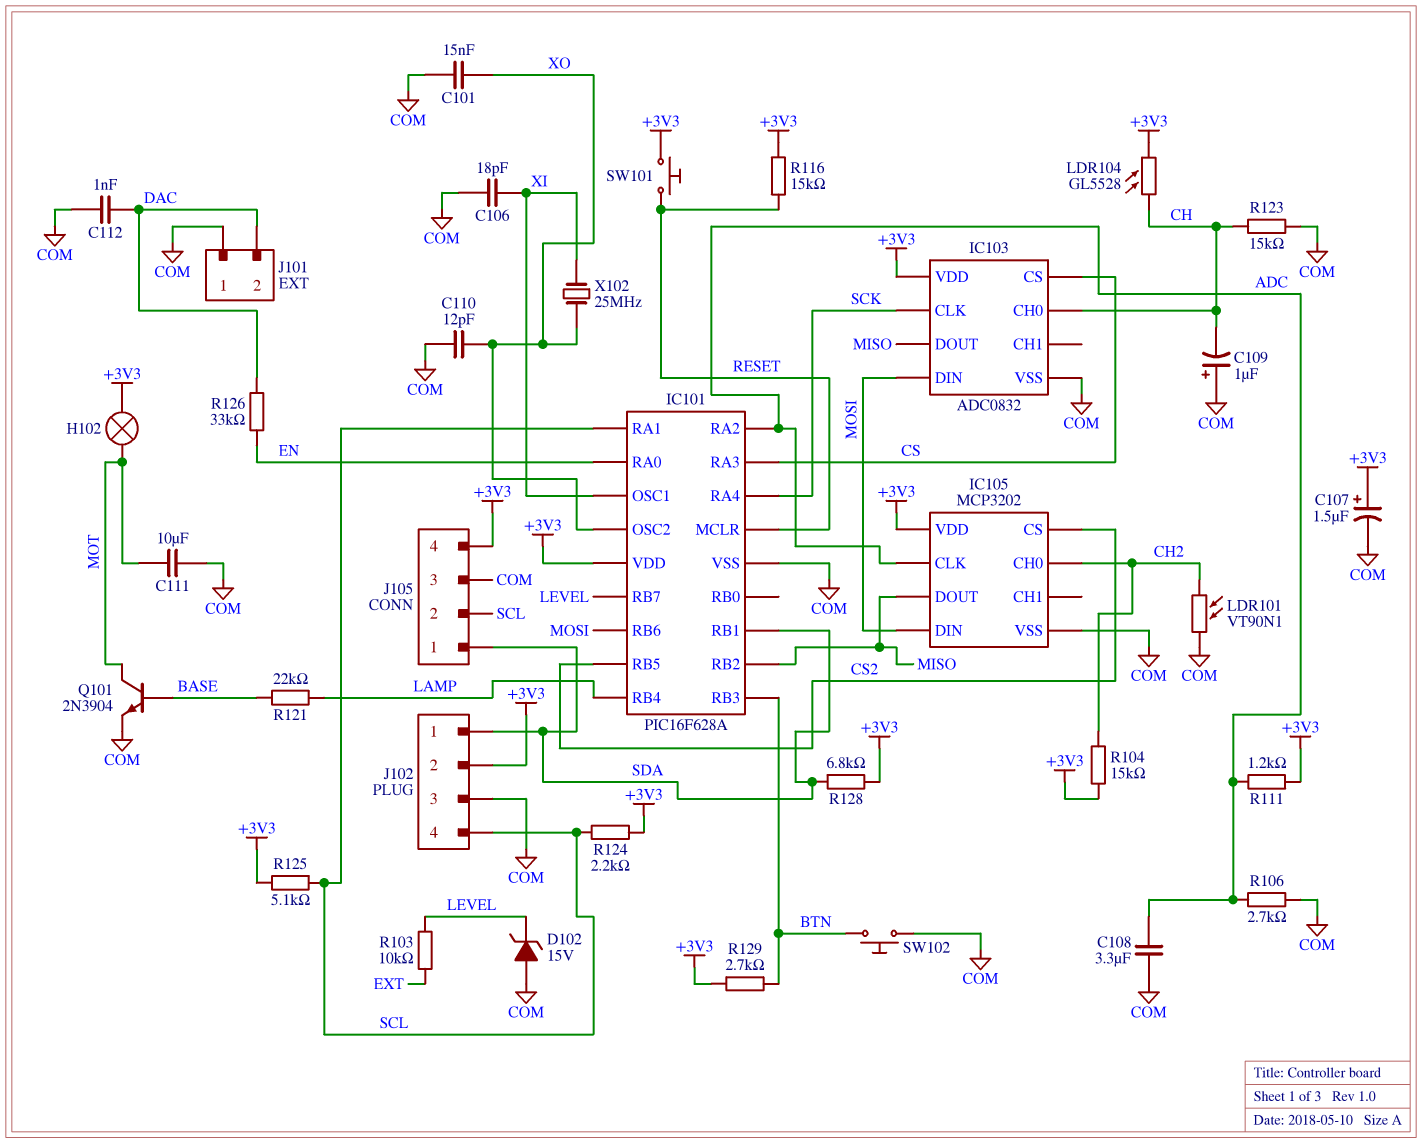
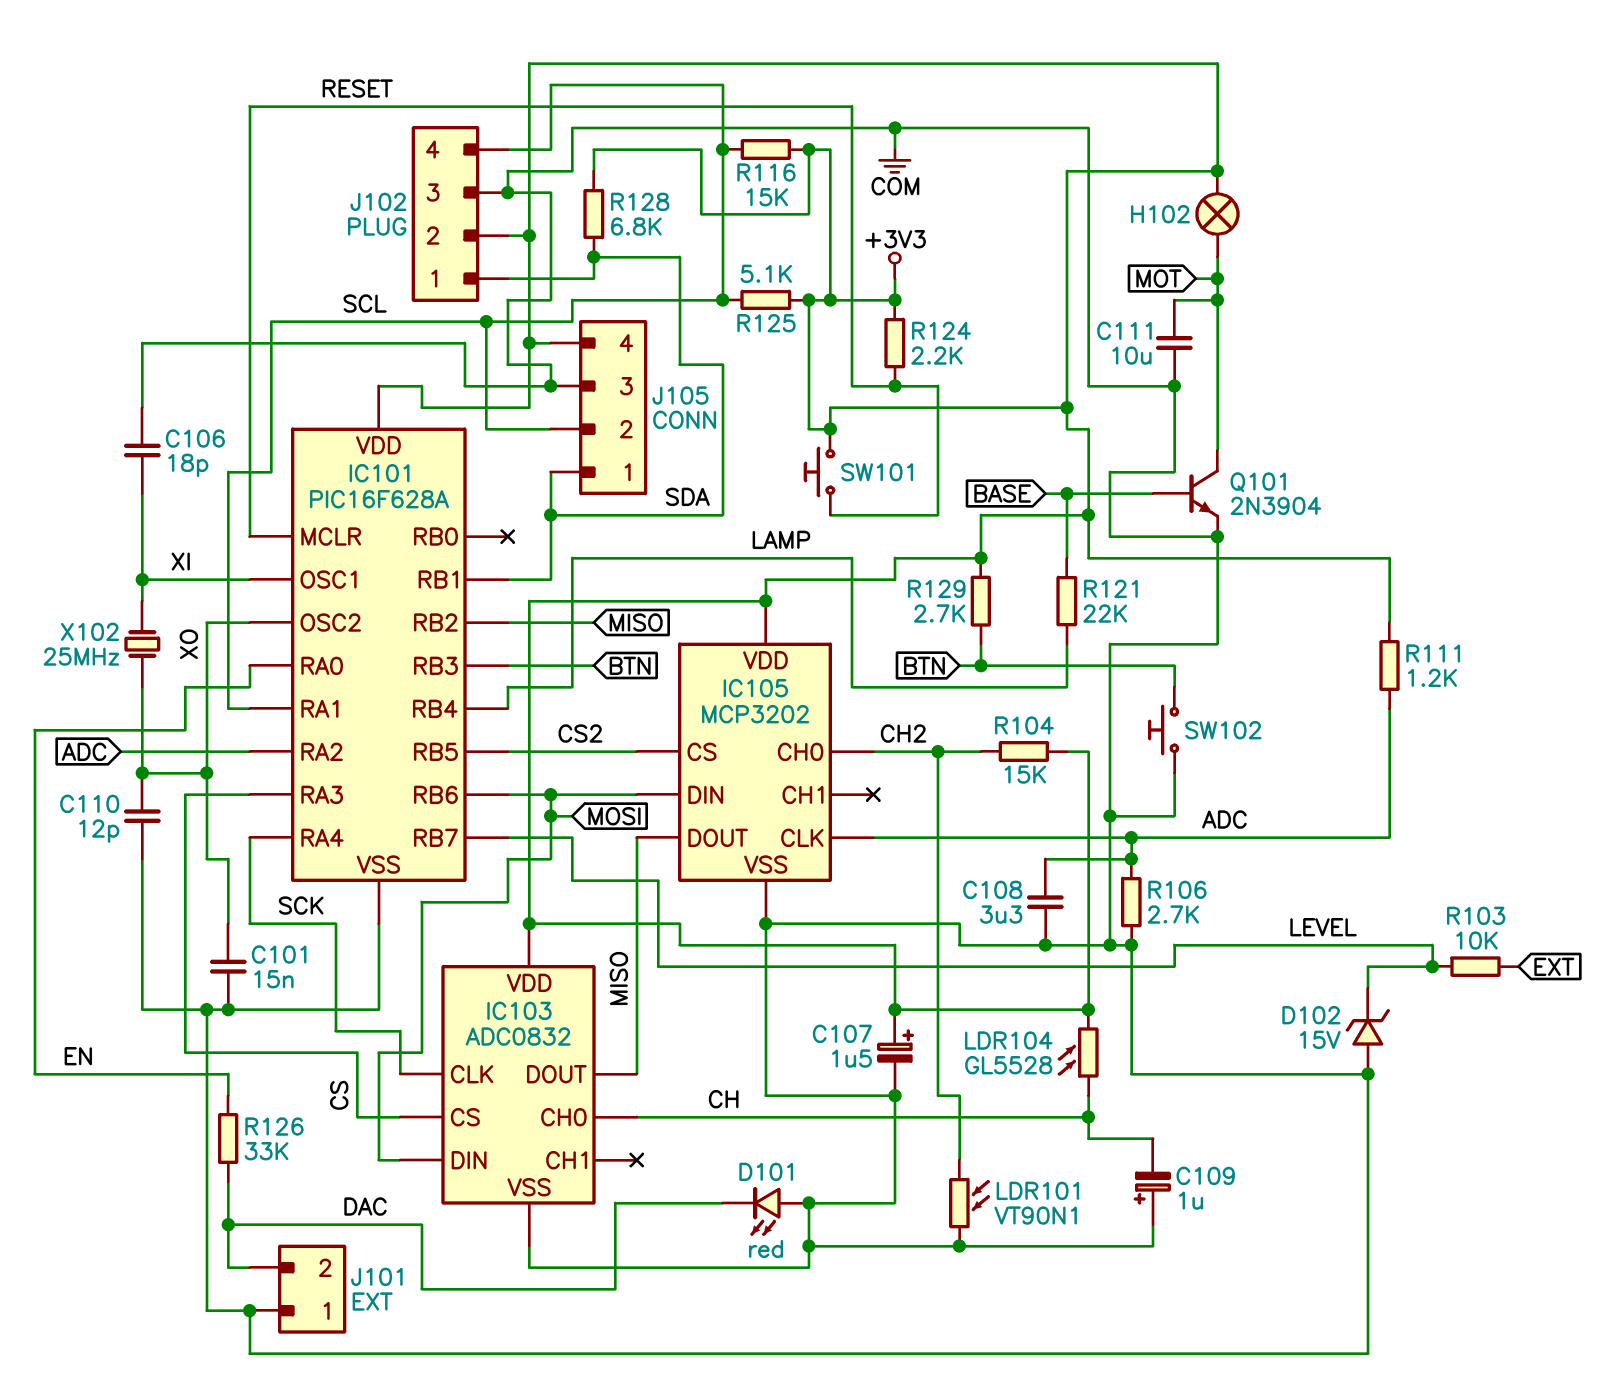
C112: 1nF (COM, DAC) -> none
D101: none -> LED red (A COM, K DAC)
R116: 15k (+3V3, RESET) -> 15k (+3V3, SCL)
R123: 15k (CH, COM) -> none
R124: 2.2k (+3V3, SCL) -> 2.2k (+3V3, RESET)

